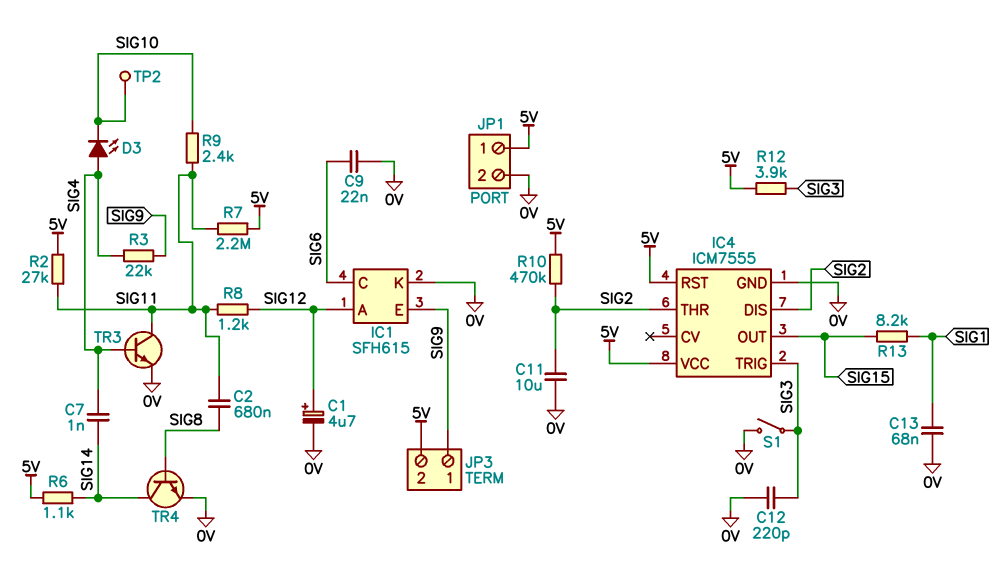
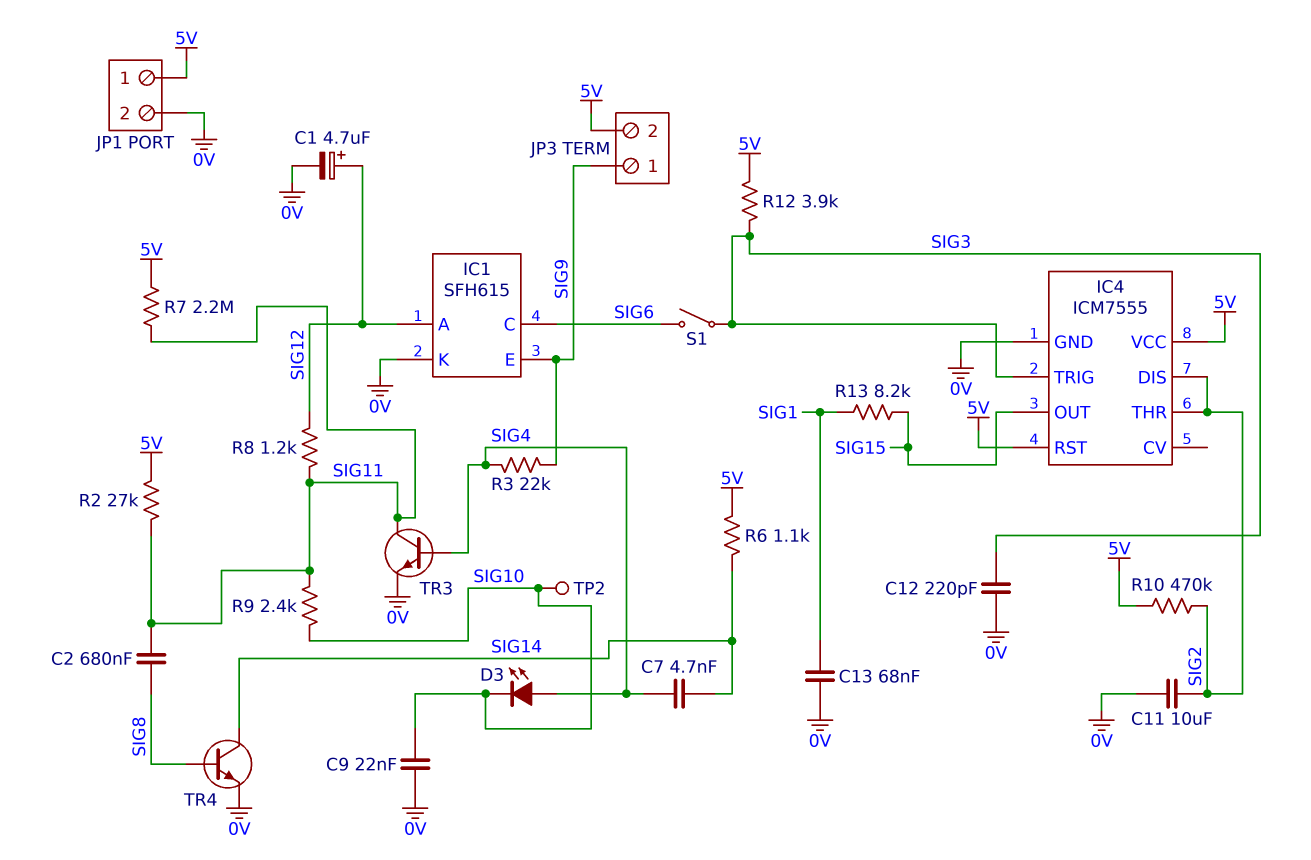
C7: 1nF (SIG4, SIG14) -> 4.7nF (SIG4, SIG14)
C9: 22nF (0V, SIG6) -> 22nF (0V, SIG10)
S1: switch (0V, SIG3) -> switch (SIG3, SIG6)

